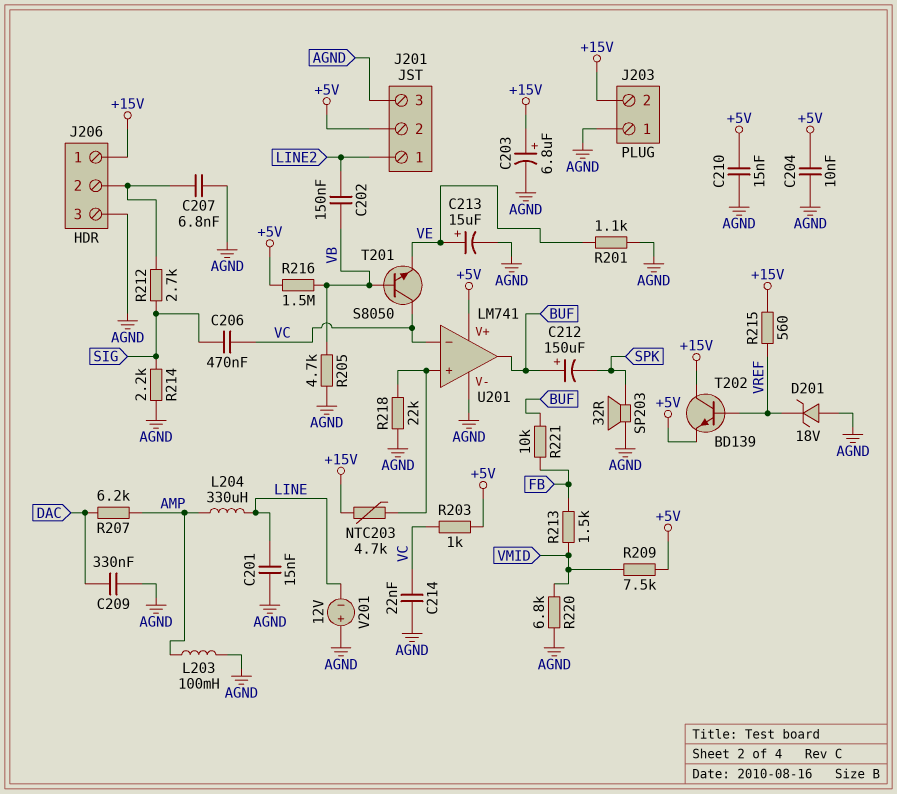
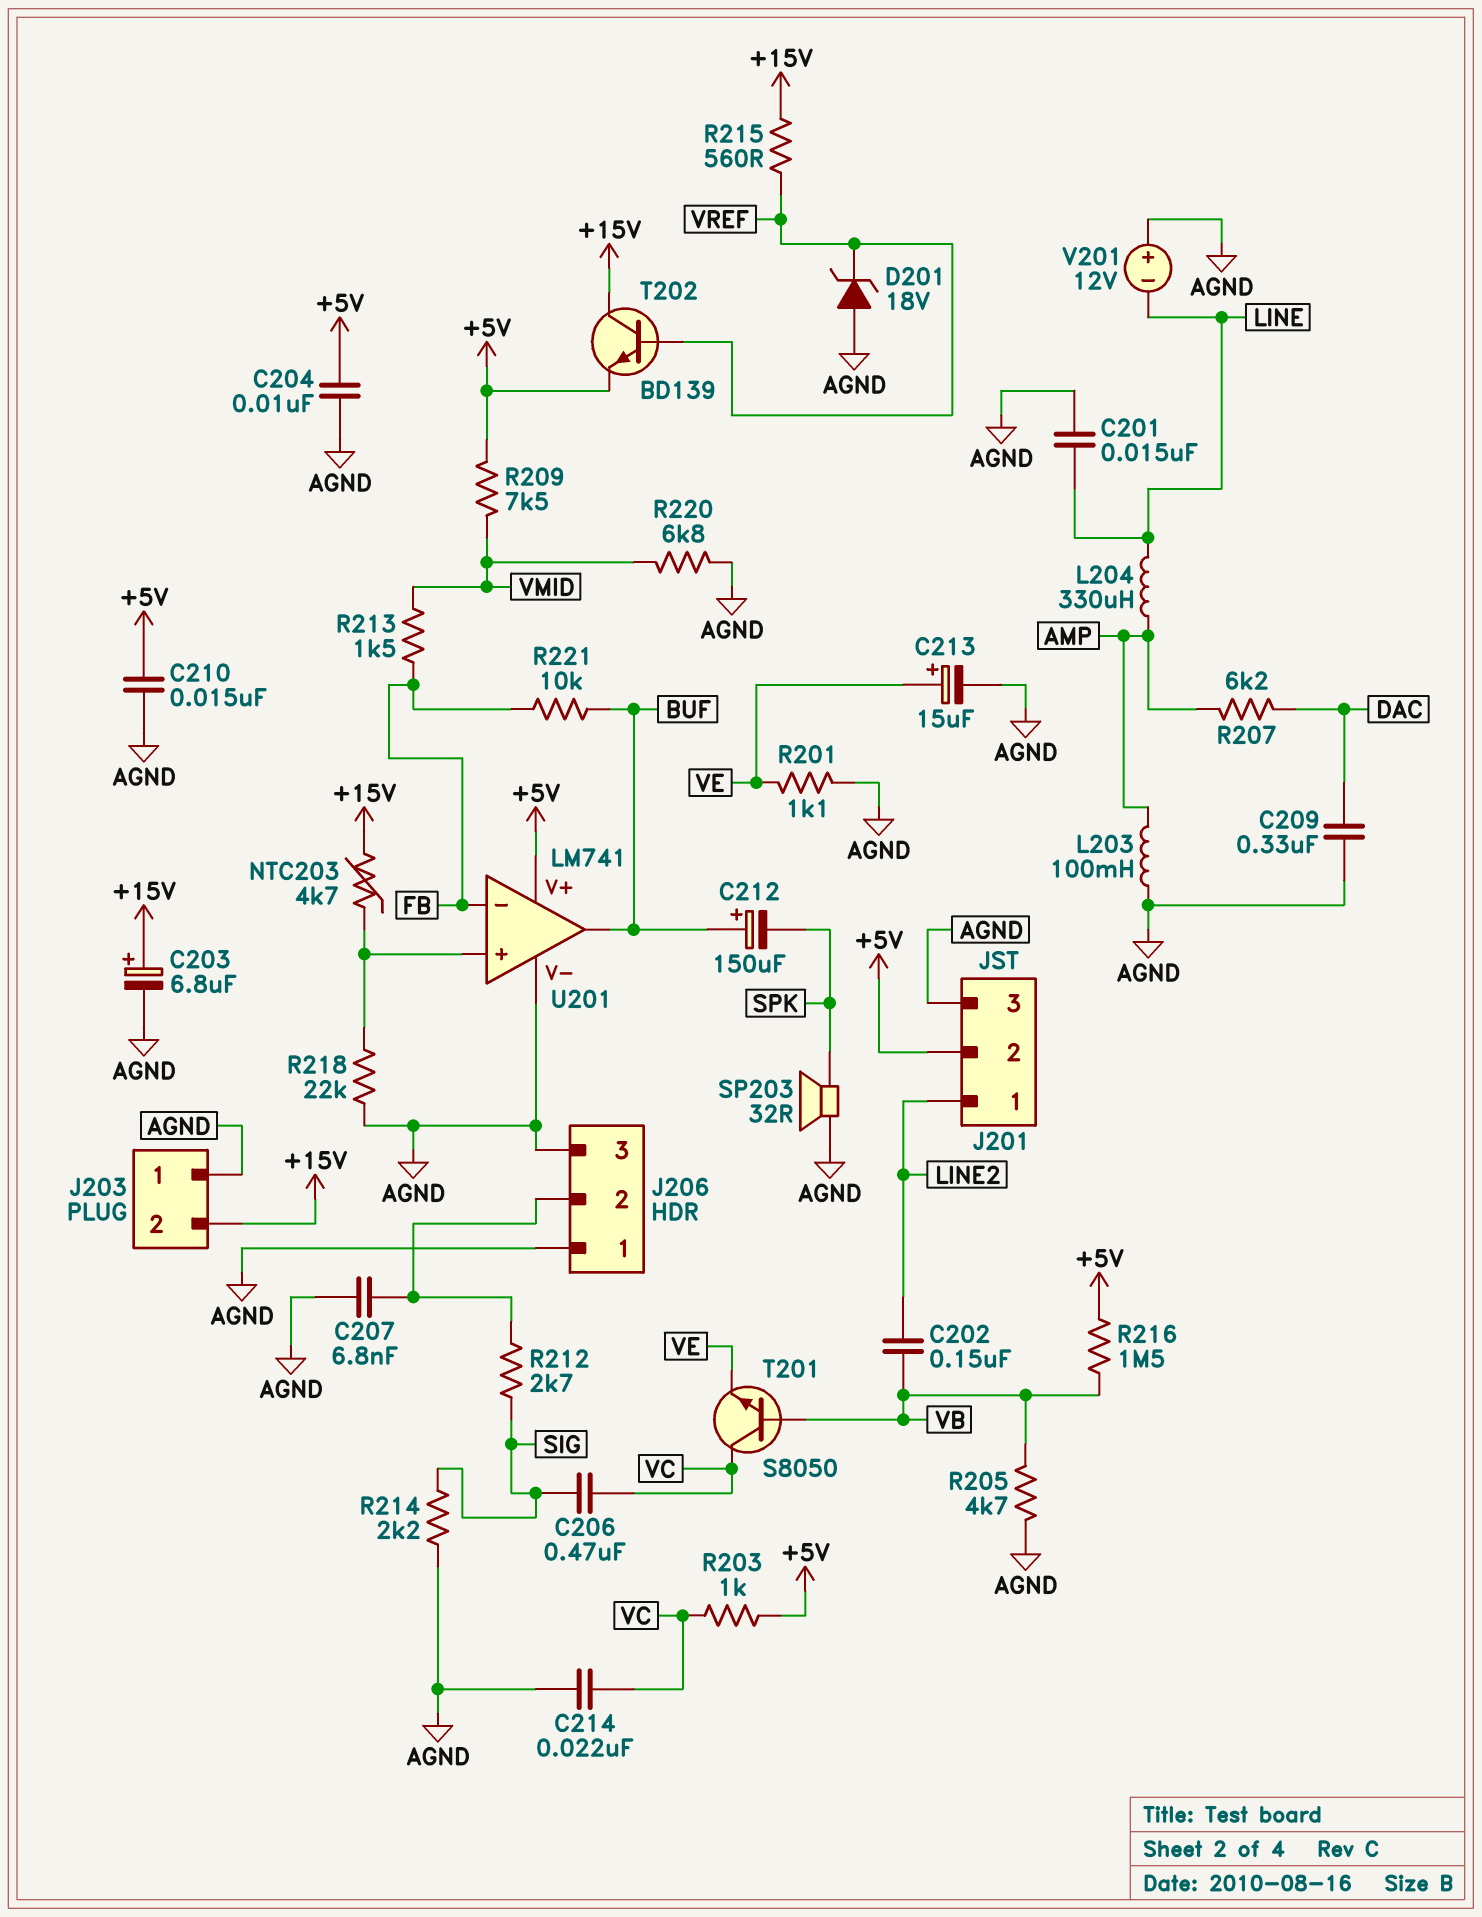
J206 pin 1: +15V -> AGND
U201 pin in-: VC -> FB

